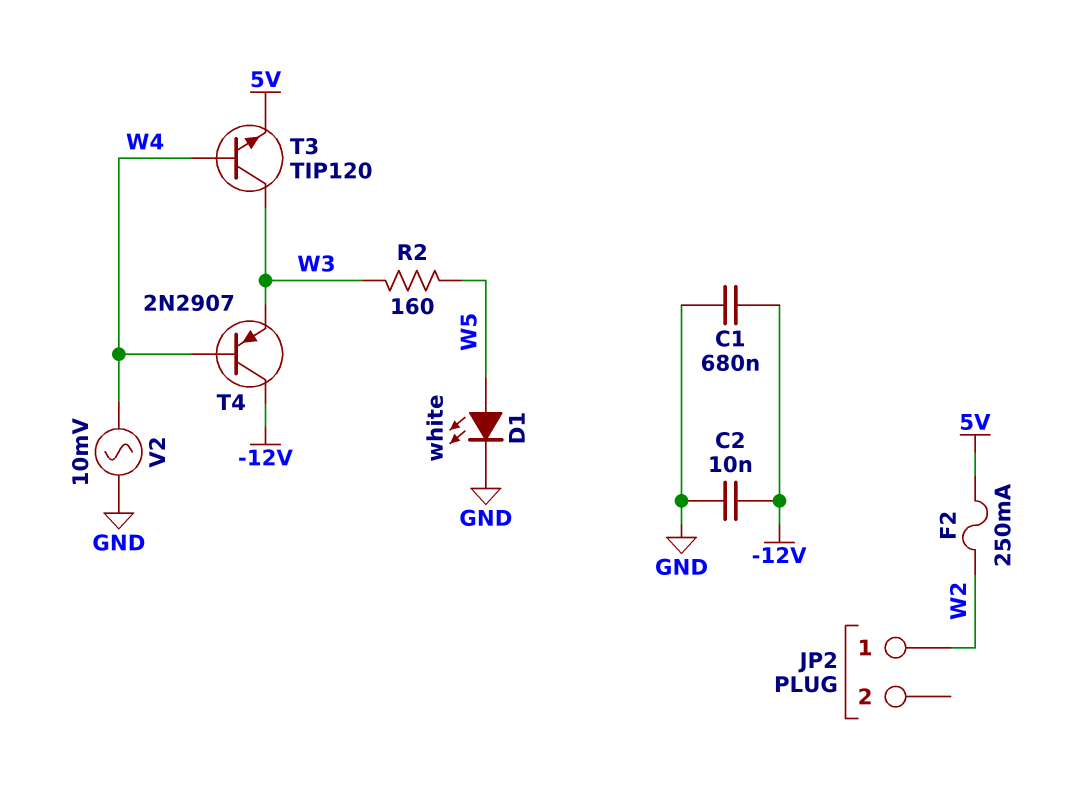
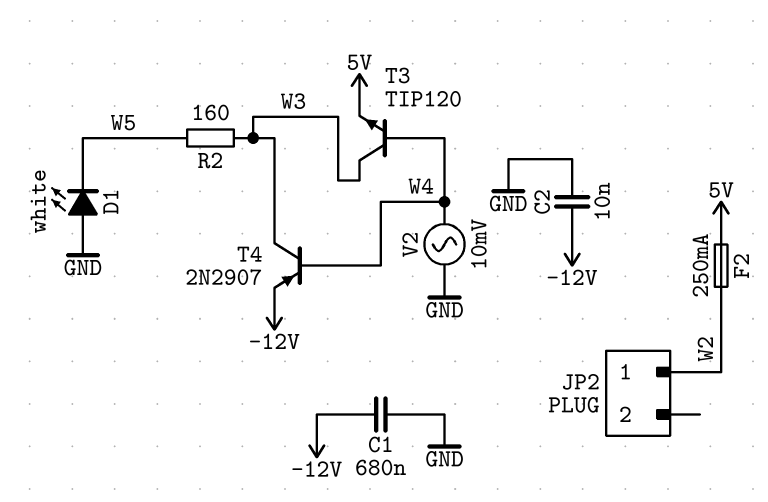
D1: LED white (A W5, K GND) -> LED white (A GND, K W5)
T4: PNP 2N2907 (B W4, C -12V, E W3) -> PNP 2N2907 (B W4, C W3, E -12V)

